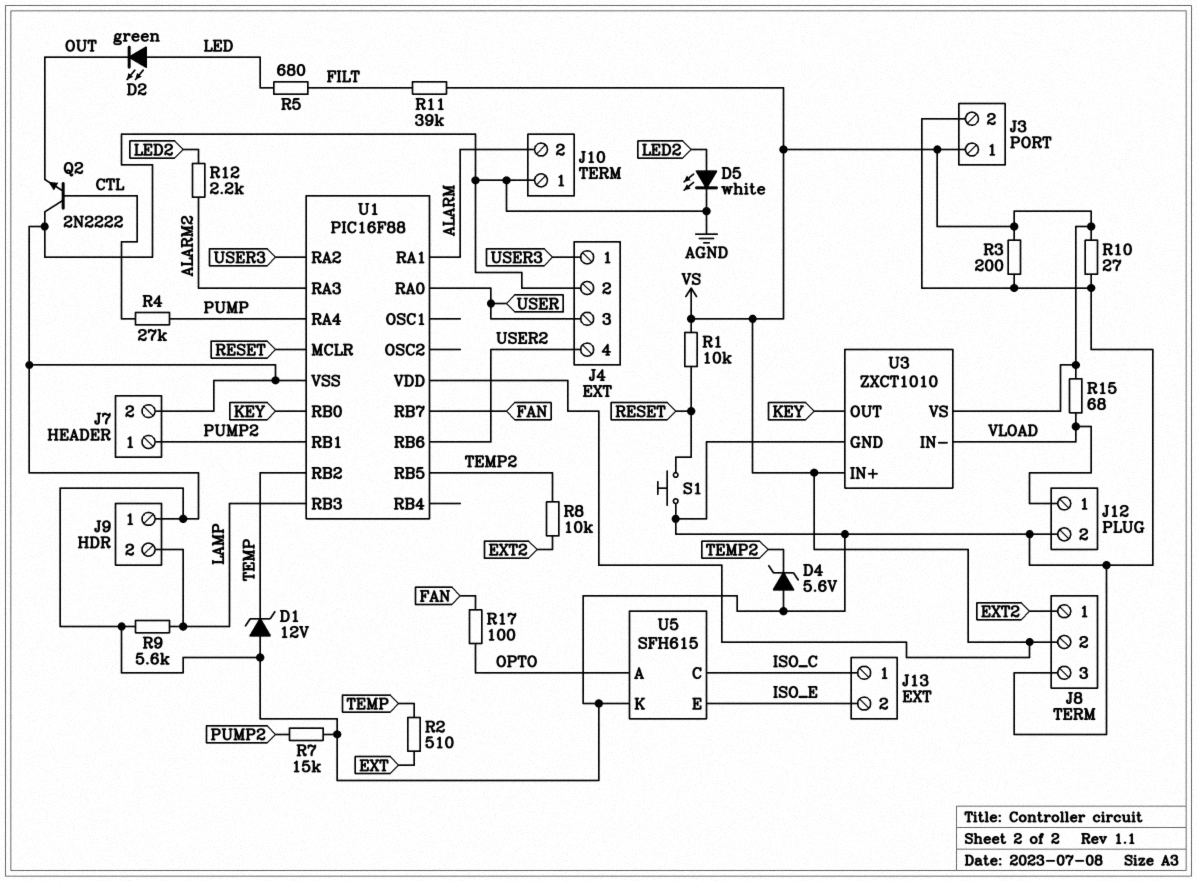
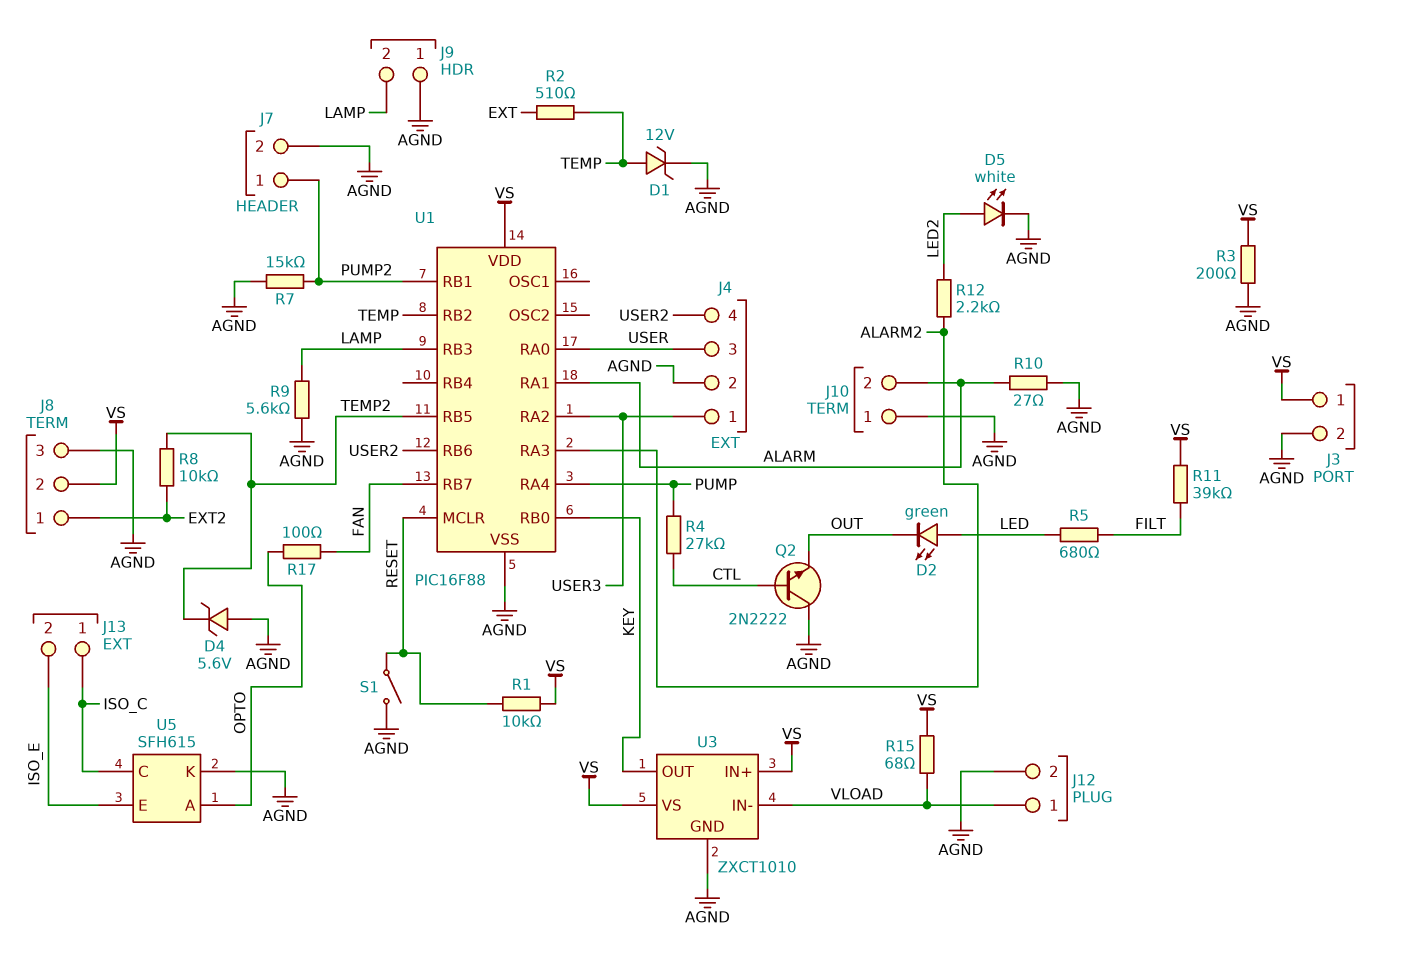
D1: zener 12V (A AGND, K TEMP) -> zener 12V (A TEMP, K AGND)
R10: 27 (AGND, VS) -> 27 (AGND, ALARM)
S1: button (AGND, RESET) -> switch (AGND, RESET)

